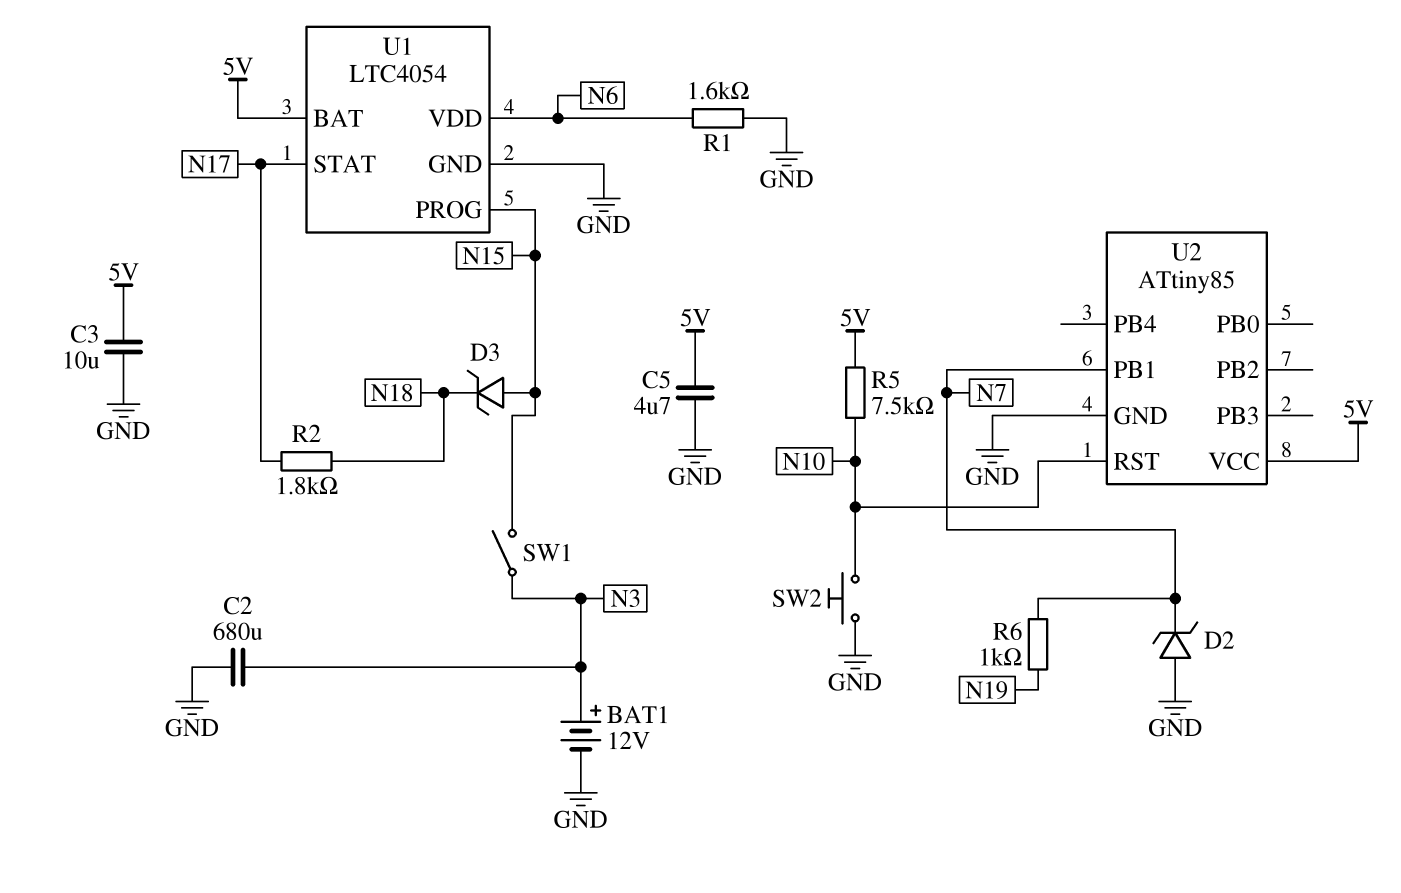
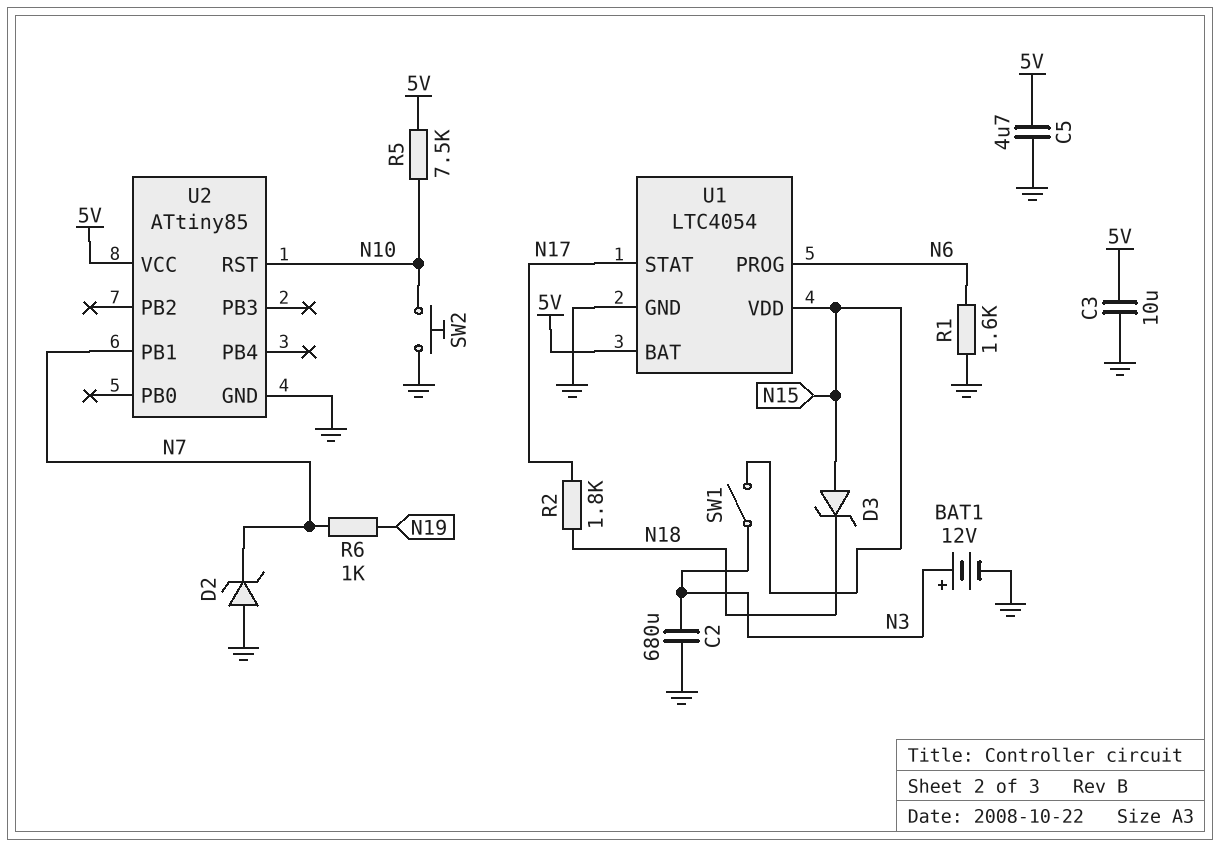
U1 pin PROG: N15 -> N6
U1 pin VDD: N6 -> N15

